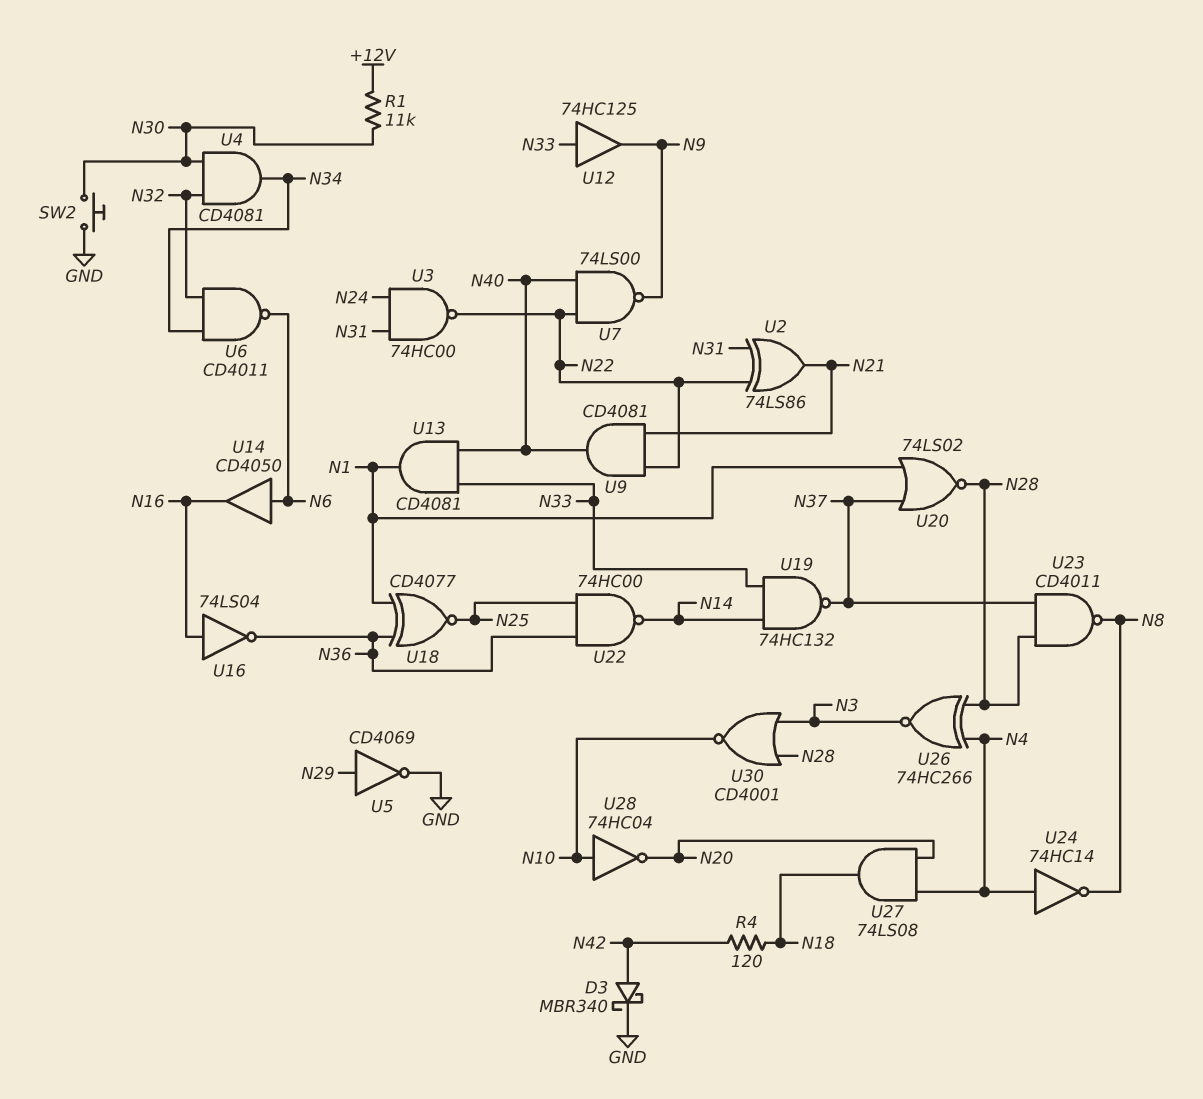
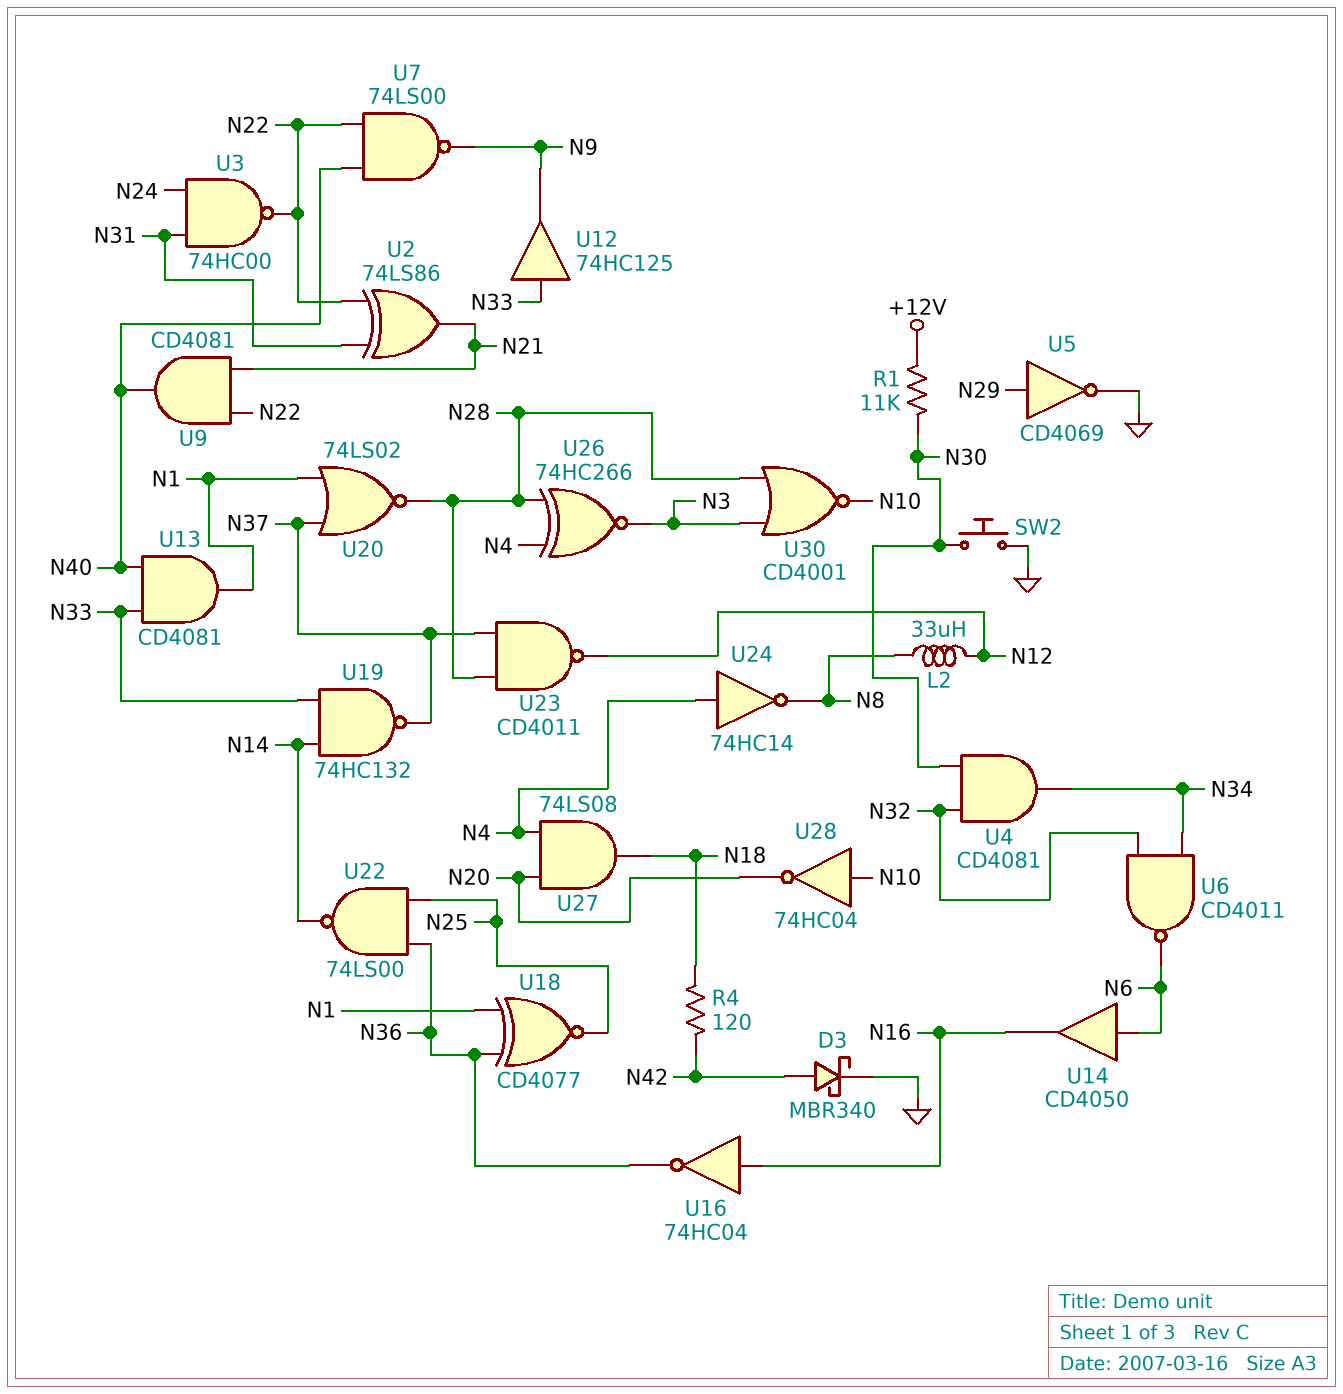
L2: none -> 33uH (N8, N12)
U16: NOT 74LS04 (in N16, out N36) -> NOT 74HC04 (in N16, out N36)
U22: NAND 74HC00 (in N25, in N36, out N14) -> NAND 74LS00 (in N25, in N36, out N14)
U23: NAND CD4011 (in N28, in N37, out N8) -> NAND CD4011 (in N28, in N37, out N12)

